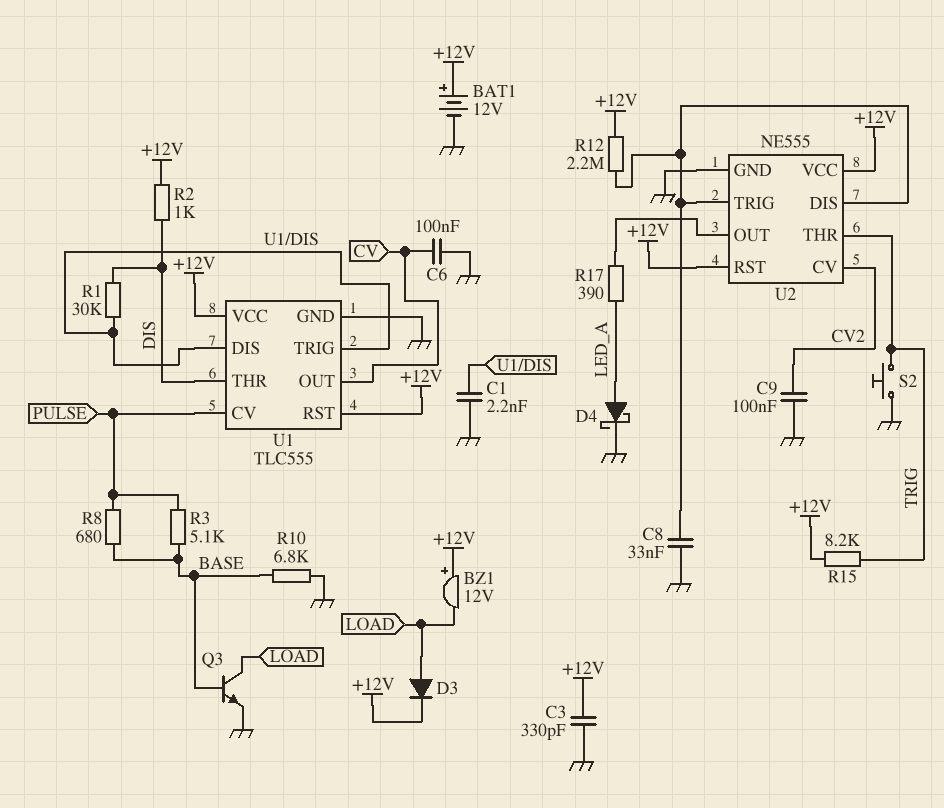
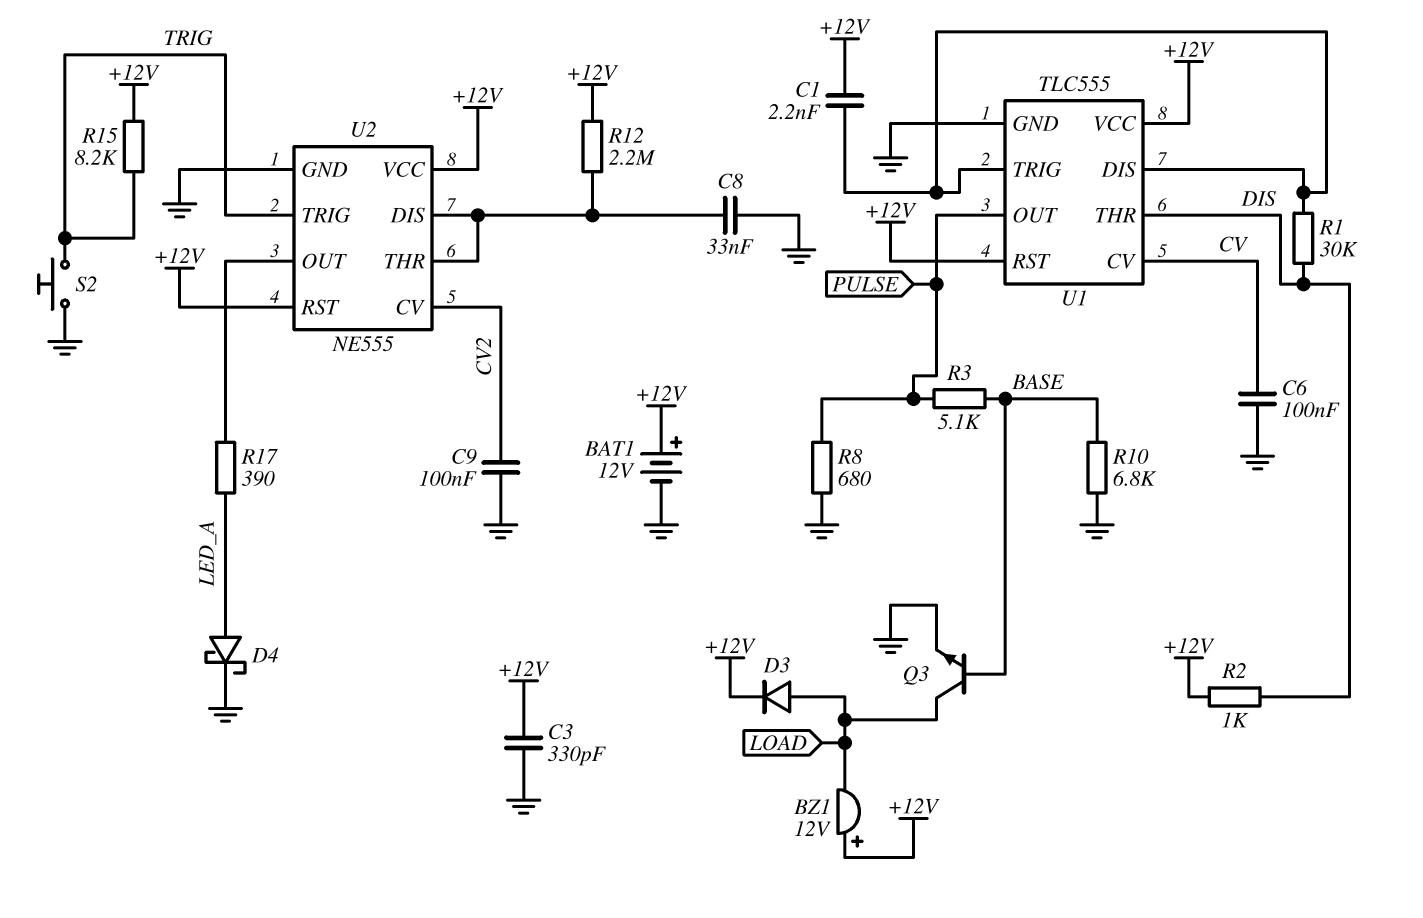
C1: 2.2nF (GND, U1/DIS) -> 2.2nF (+12V, U1/DIS)
R8: 680 (BASE, PULSE) -> 680 (GND, PULSE)
U1 pin CV: PULSE -> CV
U1 pin OUT: CV -> PULSE
U2 pin THR: TRIG -> U2/DIS
U2 pin TRIG: U2/DIS -> TRIG

